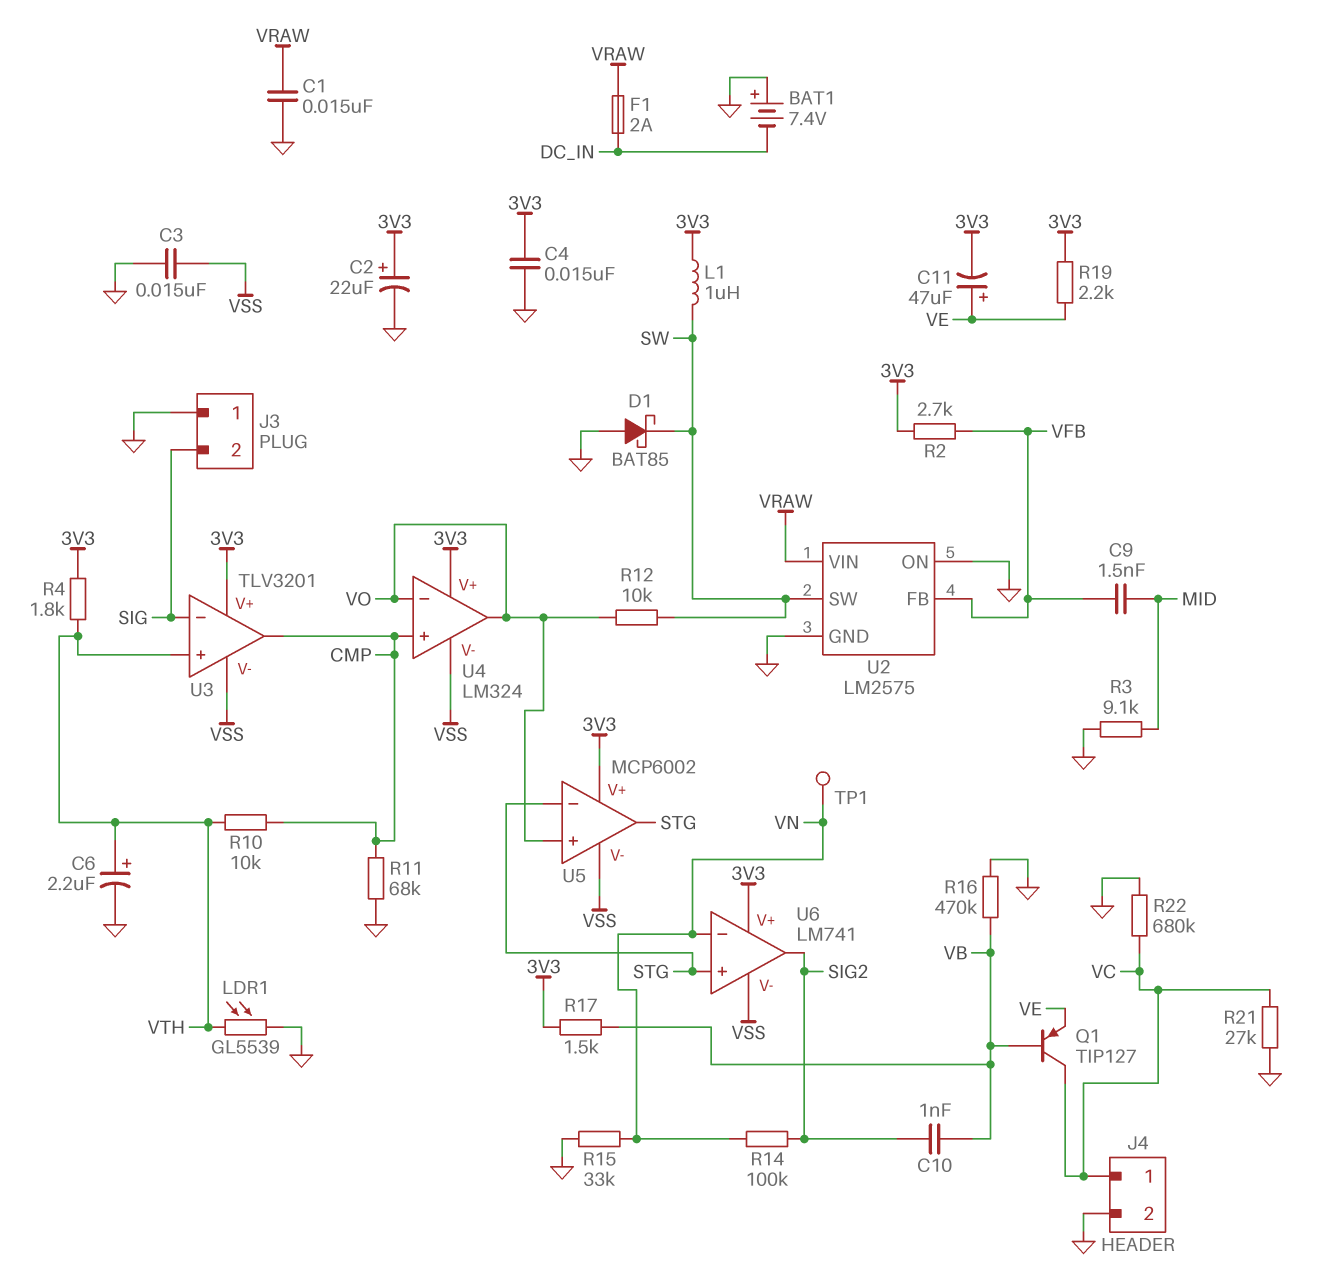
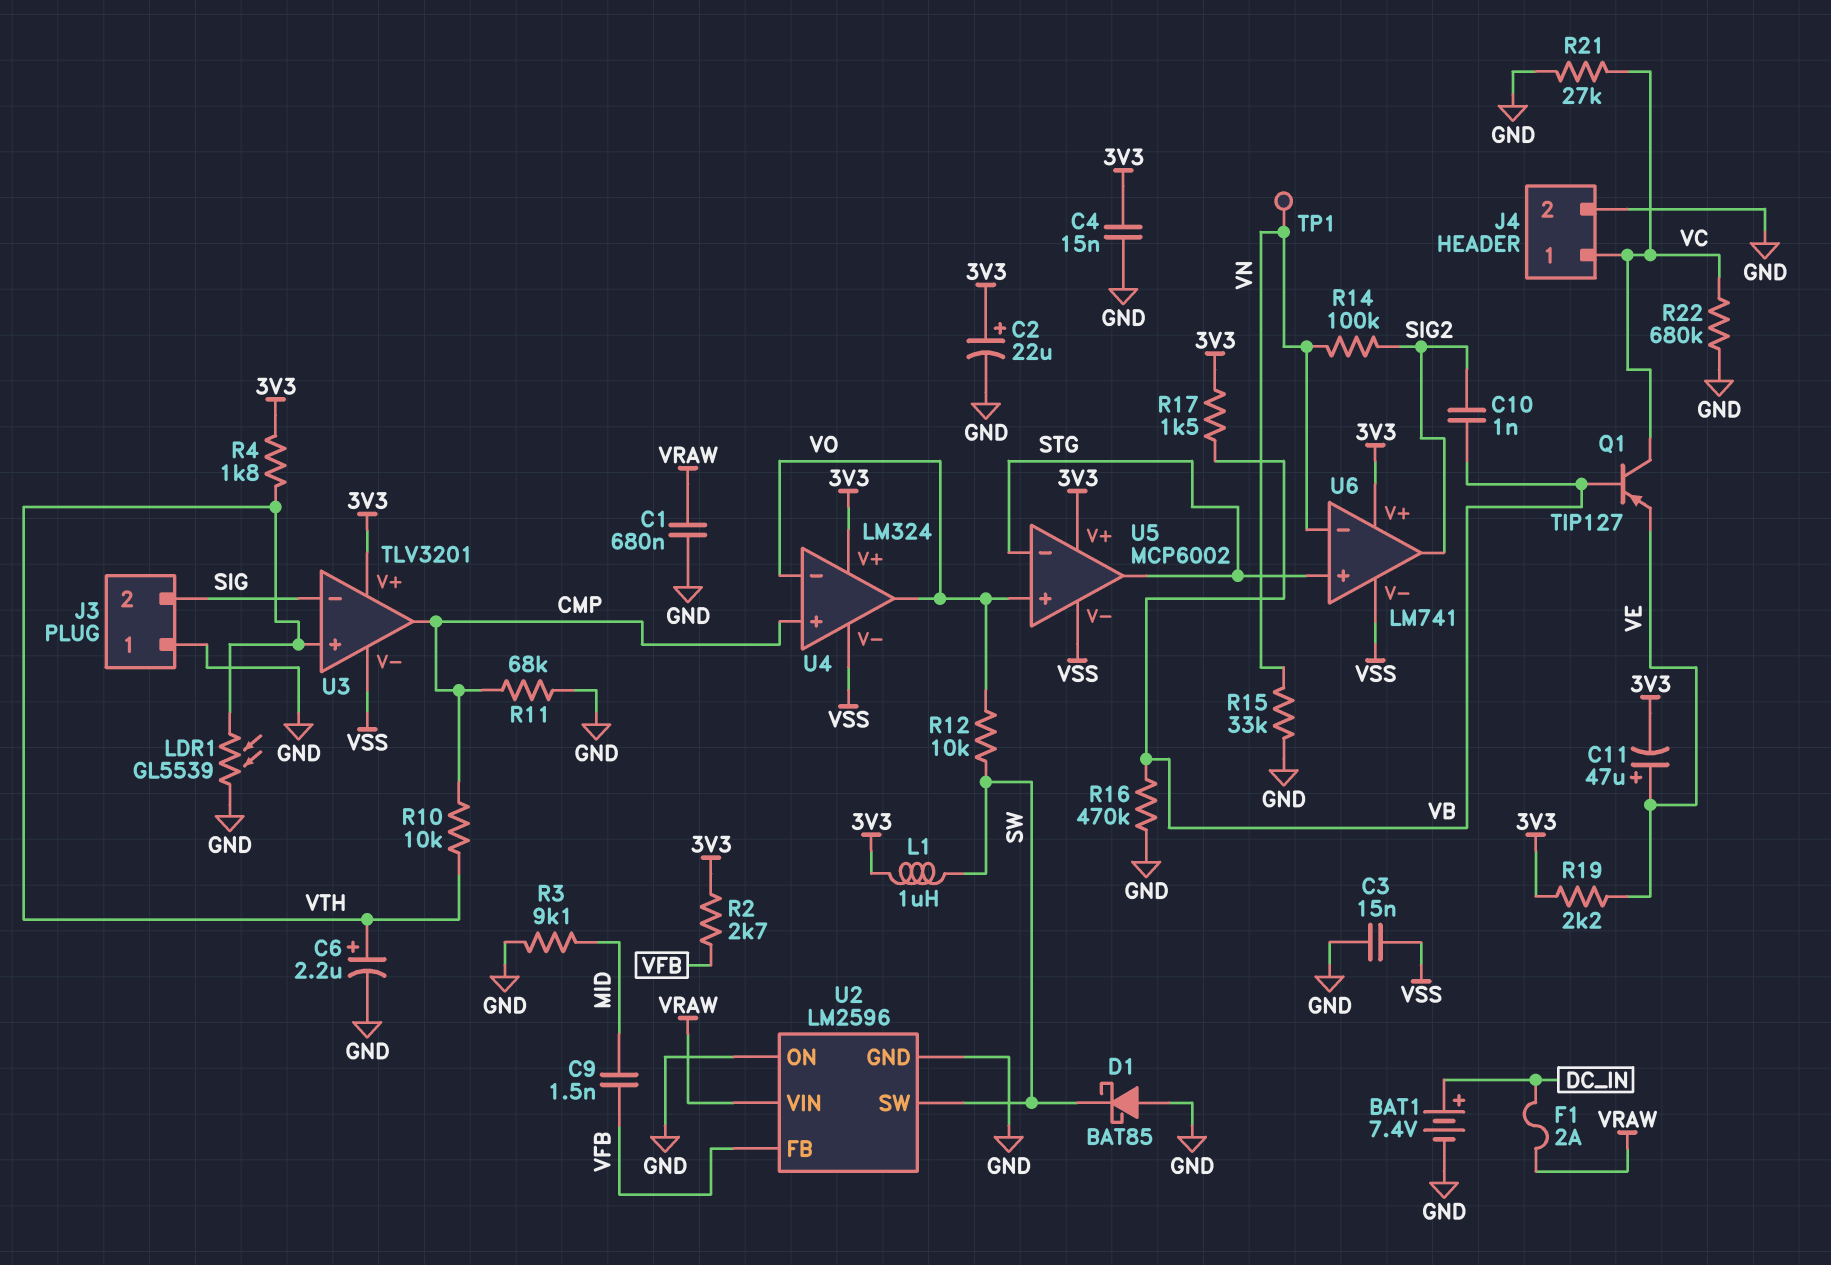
BAT1: 7.4V (plus GND, minus DC_IN) -> 7.4V (plus DC_IN, minus GND)
C1: 15nF (GND, VRAW) -> 680nF (GND, VRAW)
U2: LM2575 -> LM2596

